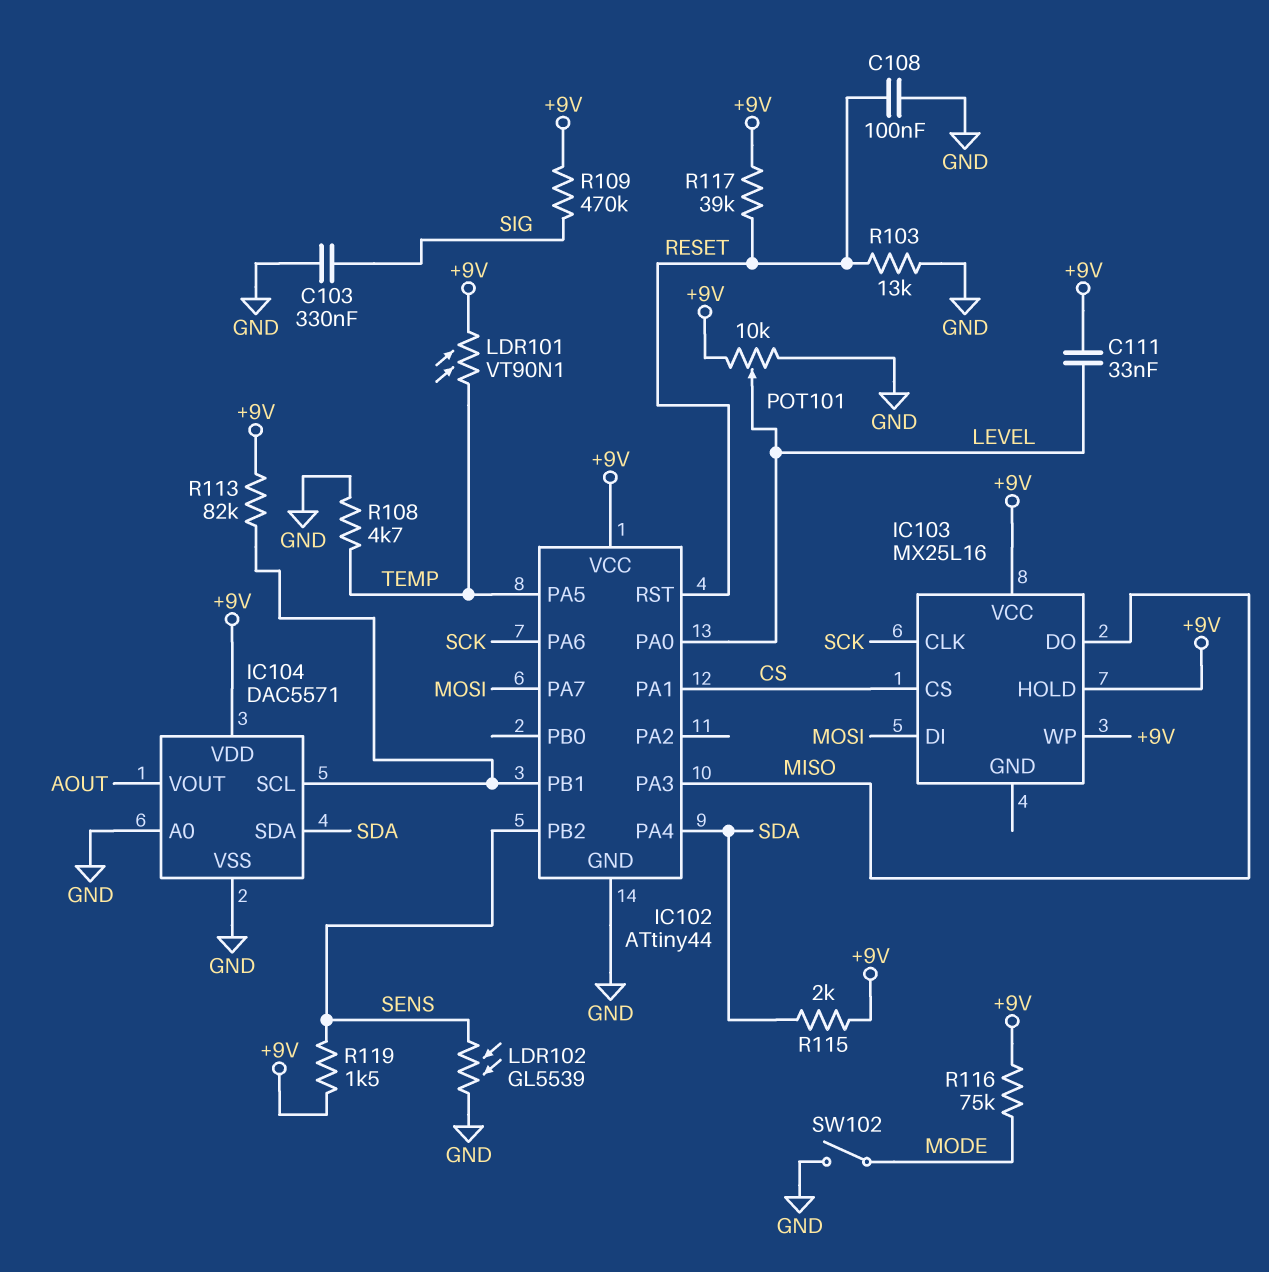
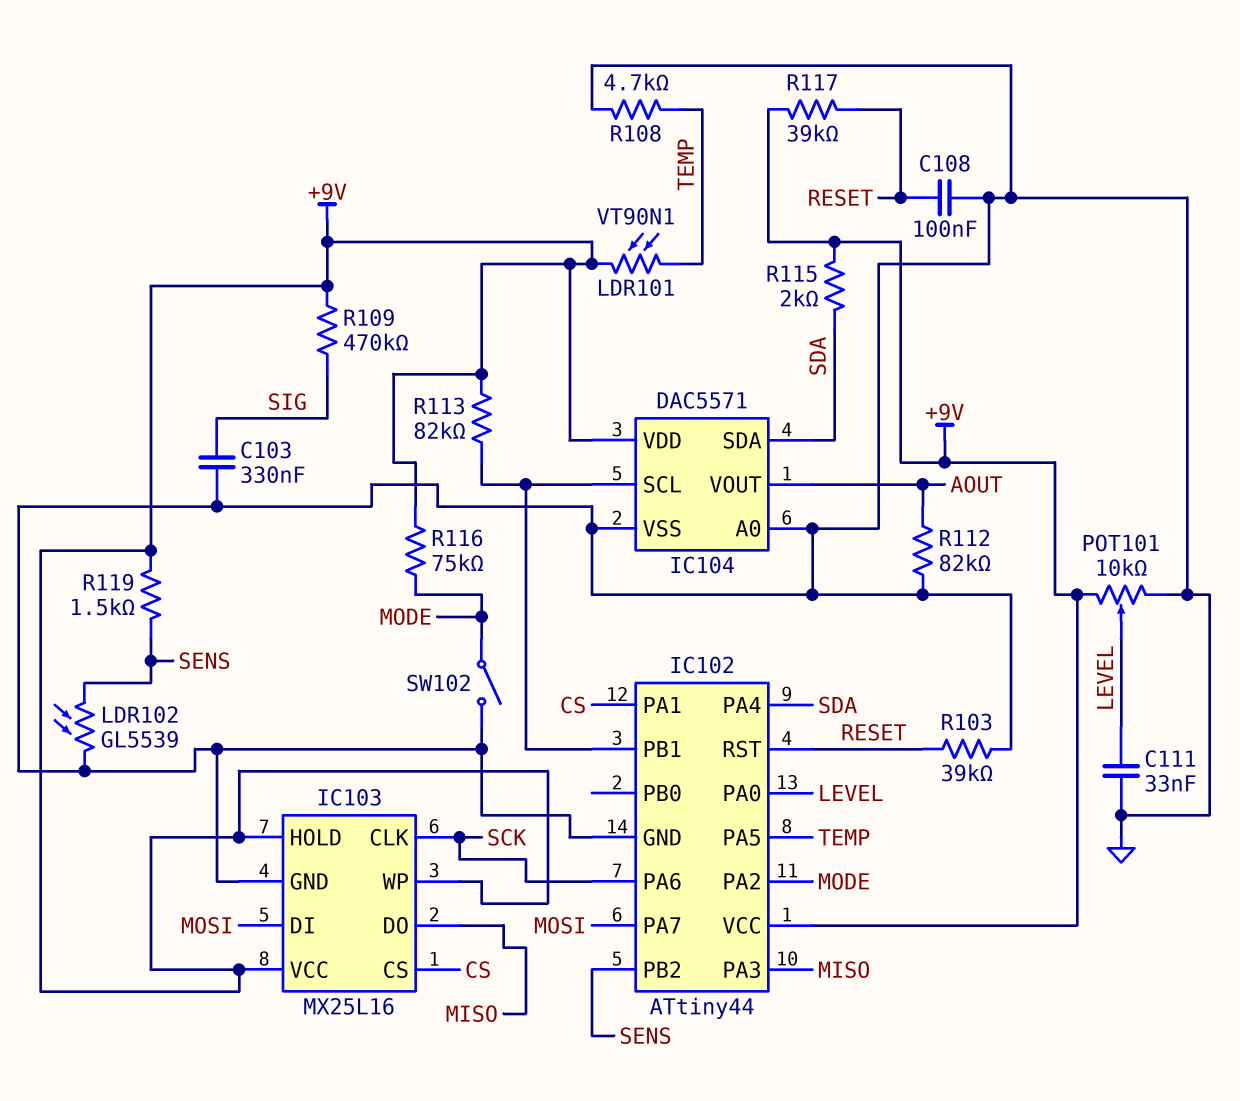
C111: 33nF (+9V, LEVEL) -> 33nF (GND, LEVEL)
IC102 pin PA2: none -> MODE
IC103 pin GND: none -> GND
R103: 13k (GND, RESET) -> 39k (GND, RESET)
R112: none -> 82k (AOUT, GND)

